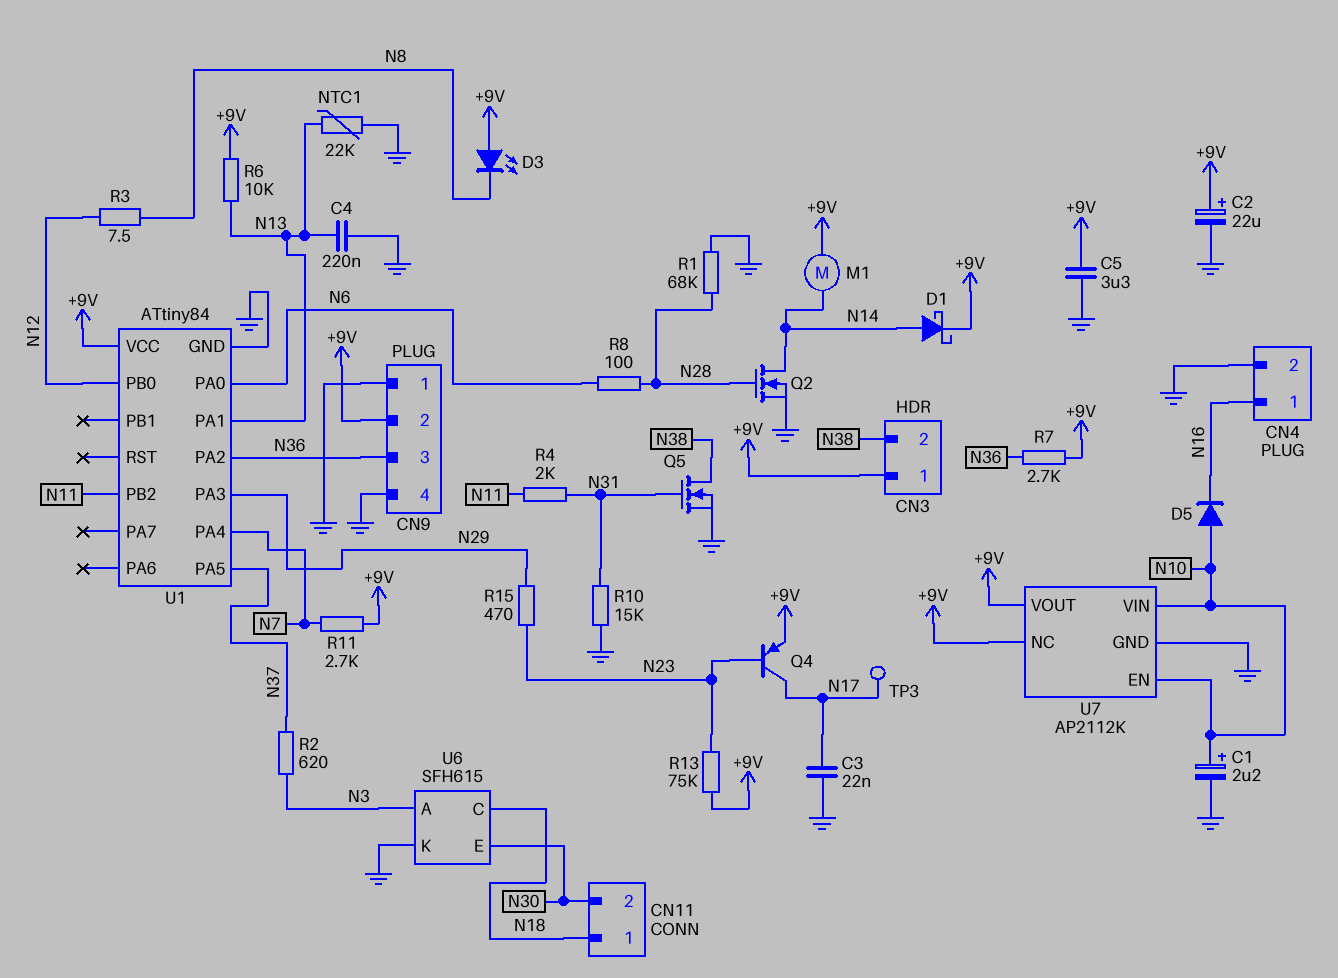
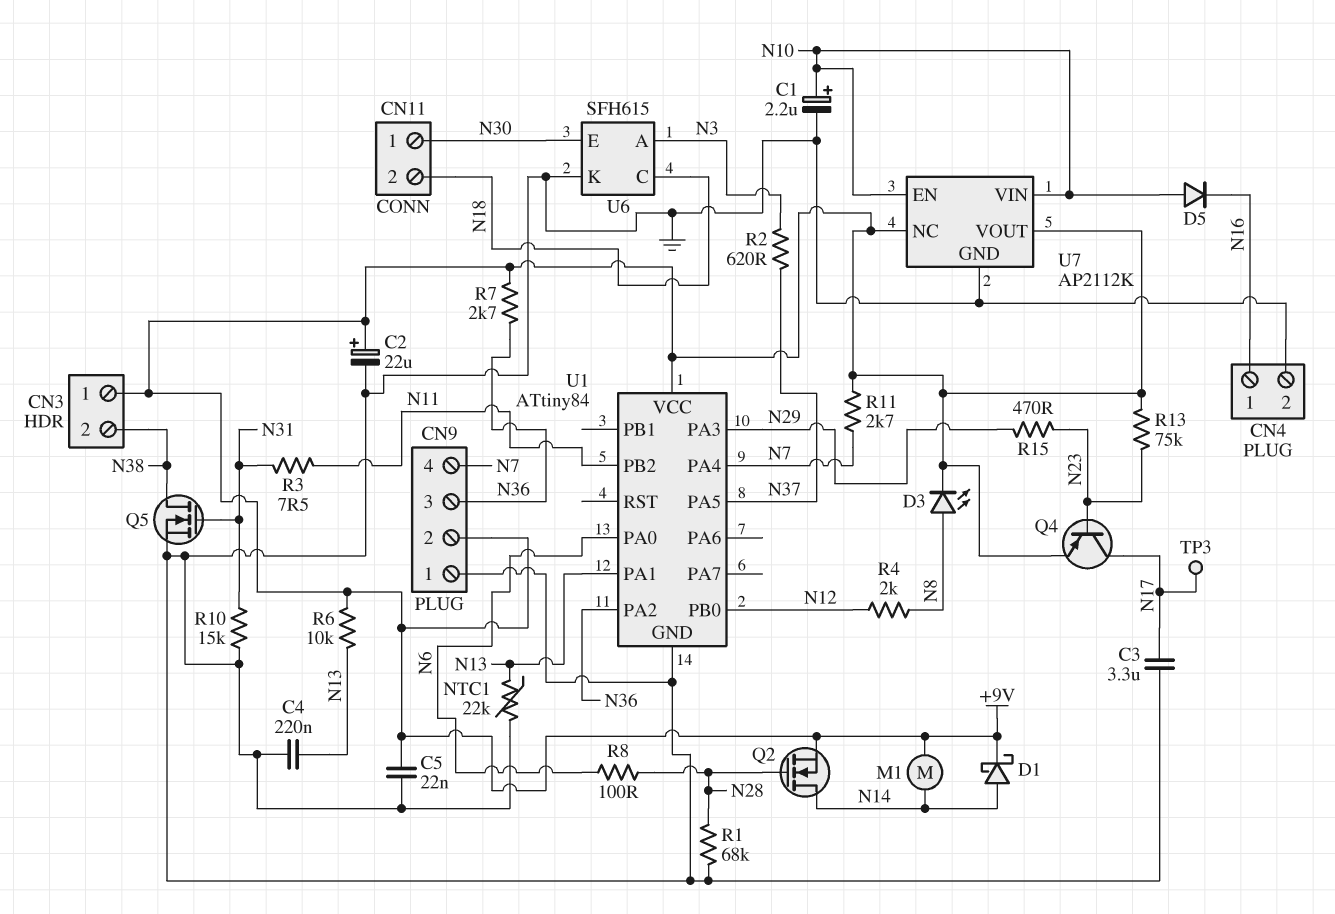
C3: 22nF (GND, N17) -> 3.3uF (GND, N17)
C5: 3.3uF (+9V, GND) -> 22nF (+9V, GND)
CN9 pin 4: GND -> N7
CN11 pin 1: N18 -> N30
CN11 pin 2: N30 -> N18
D3: LED (A +9V, K N8) -> LED (A N8, K +9V)
Q2: NMOS (G N28, D N14, S GND) -> NMOS (G N28, D N14, S +9V)
R3: 7.5 (N8, N12) -> 7.5 (N11, N31)
R4: 2k (N11, N31) -> 2k (N8, N12)

